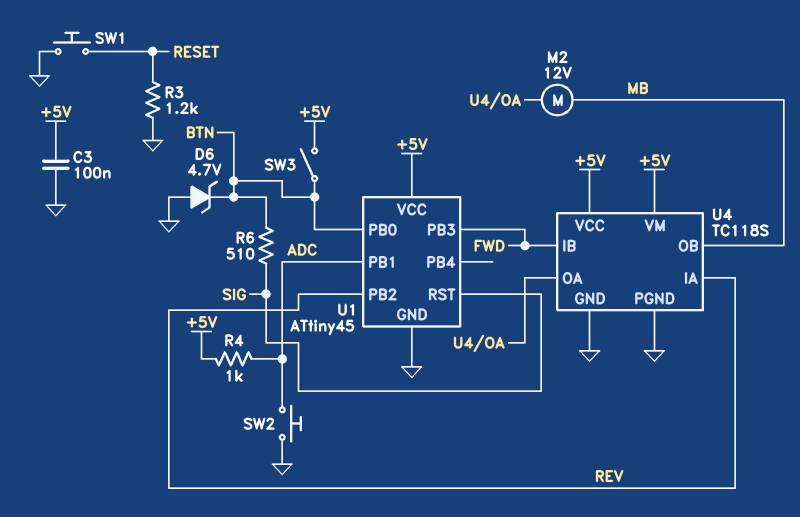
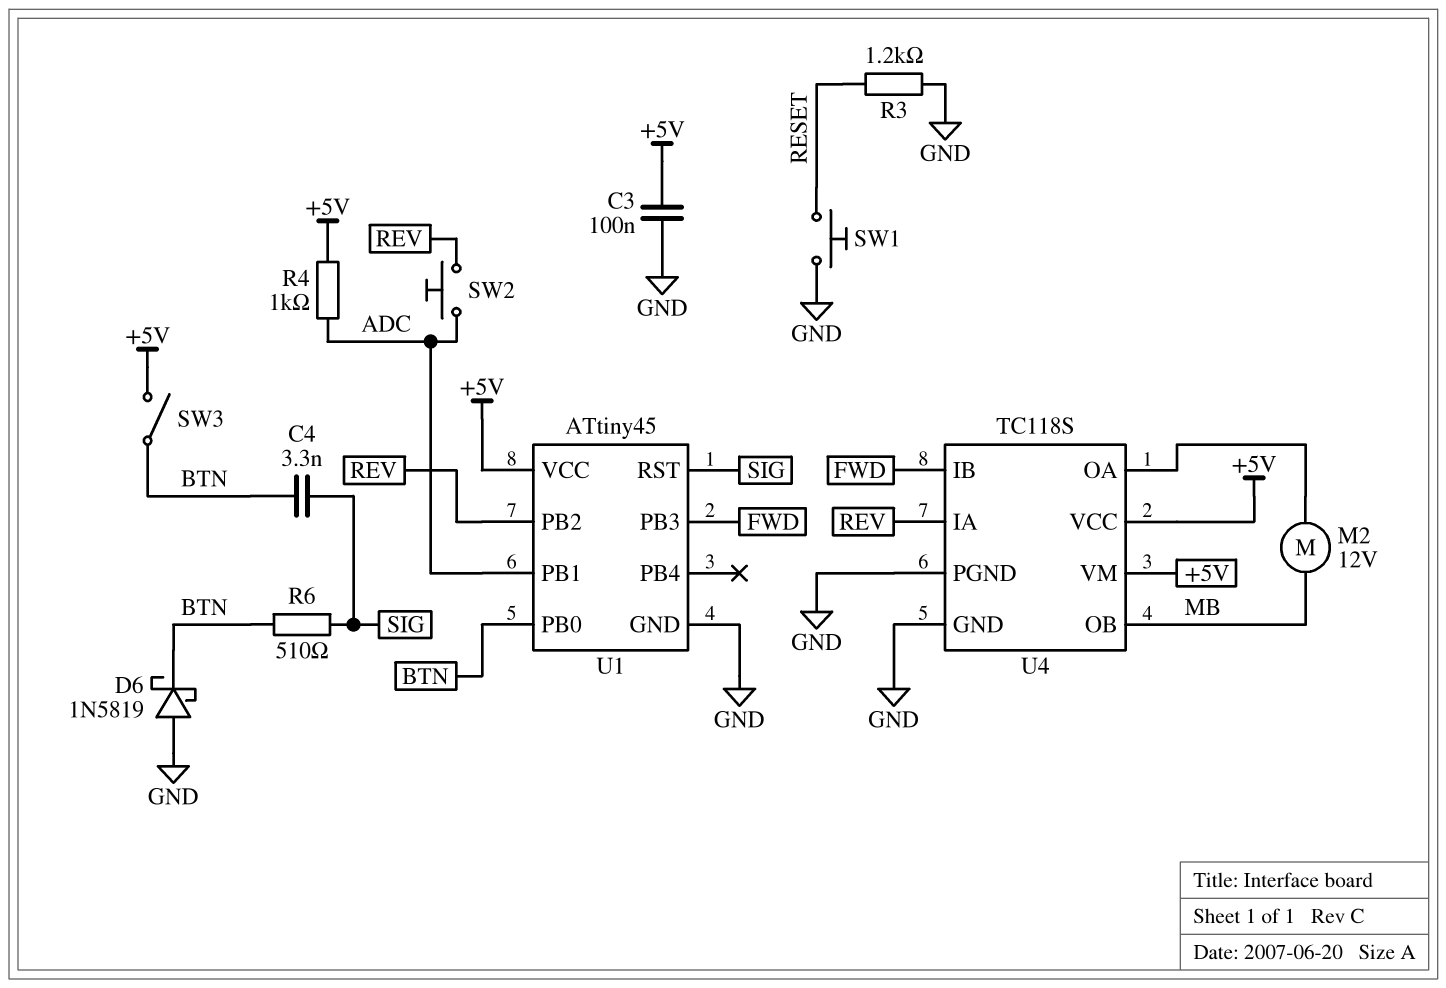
C4: none -> 3.3nF (BTN, SIG)
D6: zener 4.7V (A GND, K BTN) -> schottky 1N5819 (A GND, K BTN)
SW2: button (ADC, GND) -> button (ADC, REV)

